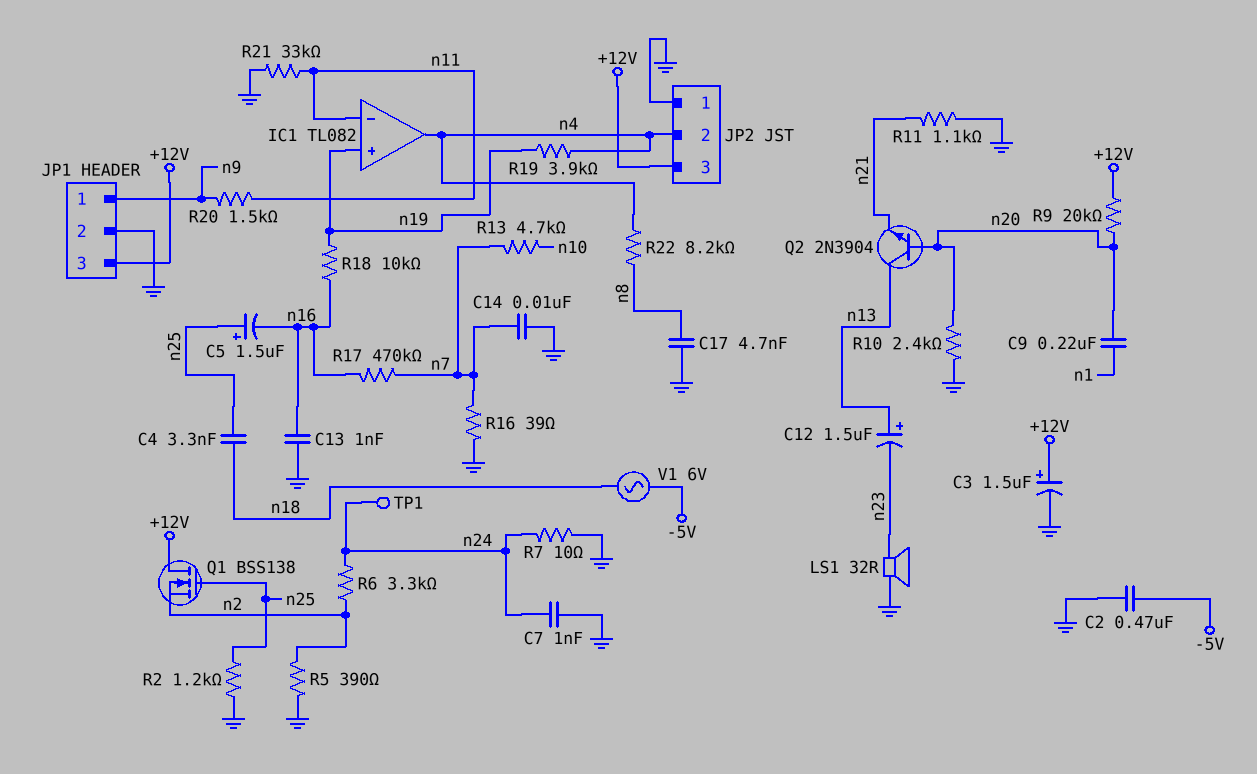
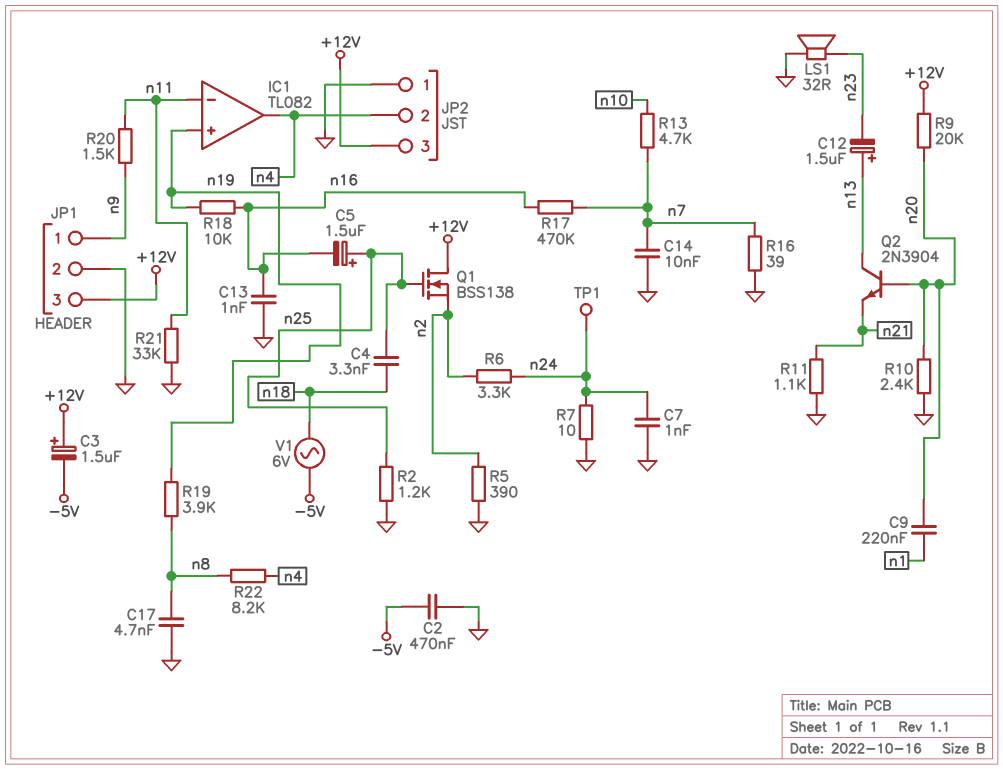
C3: 1.5uF (plus +12V, minus GND) -> 1.5uF (plus +12V, minus -5V)
R19: 3.9k (n4, n19) -> 3.9k (n8, n19)

